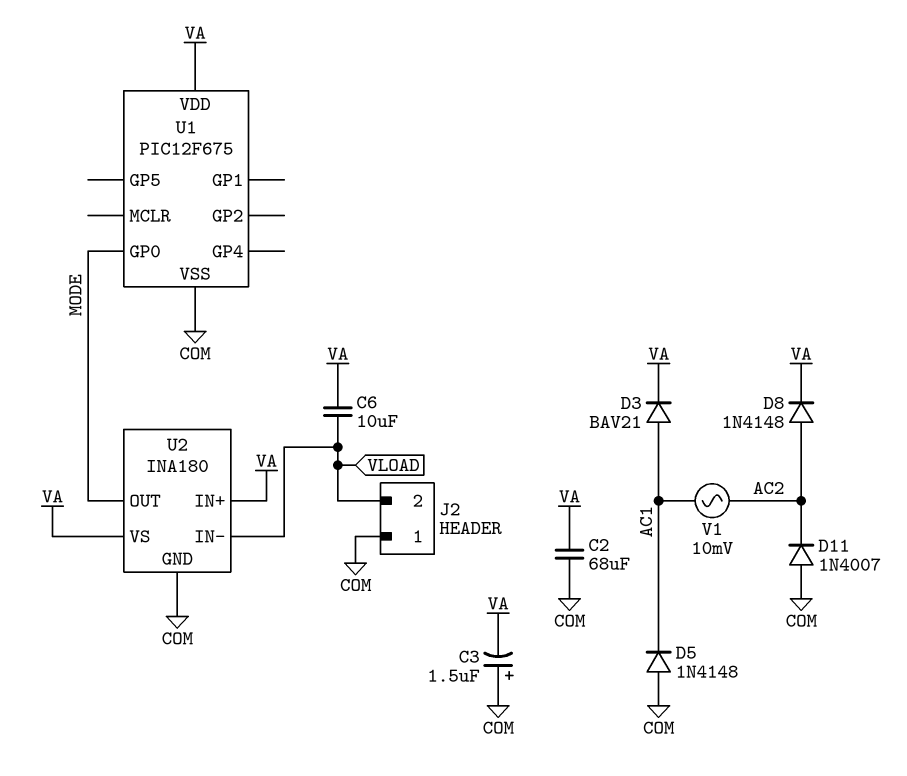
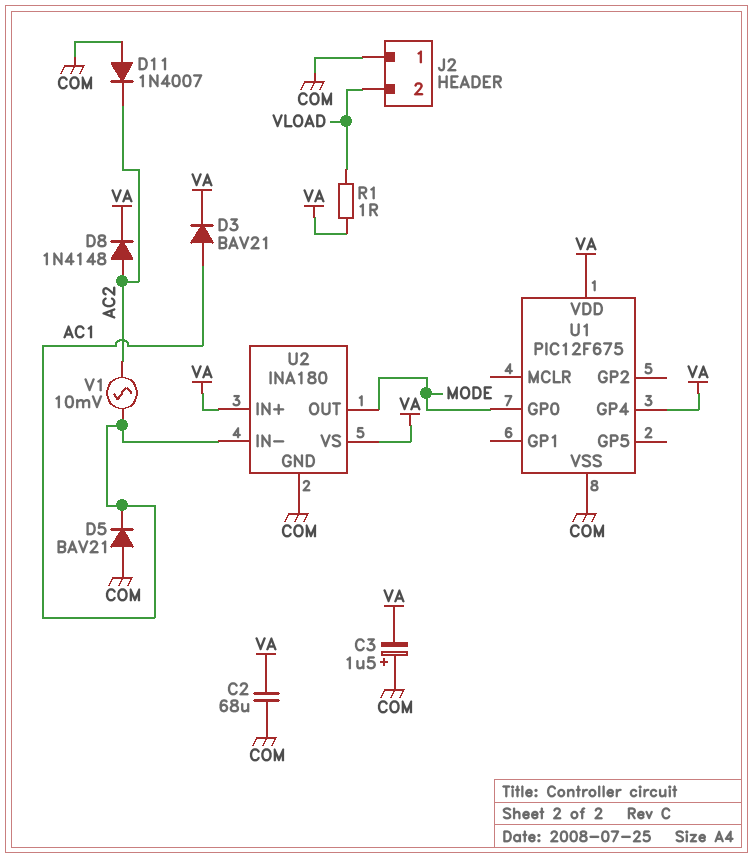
C6: 10uF (VA, VLOAD) -> none
D5: diode 1N4148 (A COM, K AC1) -> diode BAV21 (A COM, K AC1)
R1: none -> 1 (VA, VLOAD)
U1 pin GP4: none -> VA
U2 pin IN-: VLOAD -> AC1

